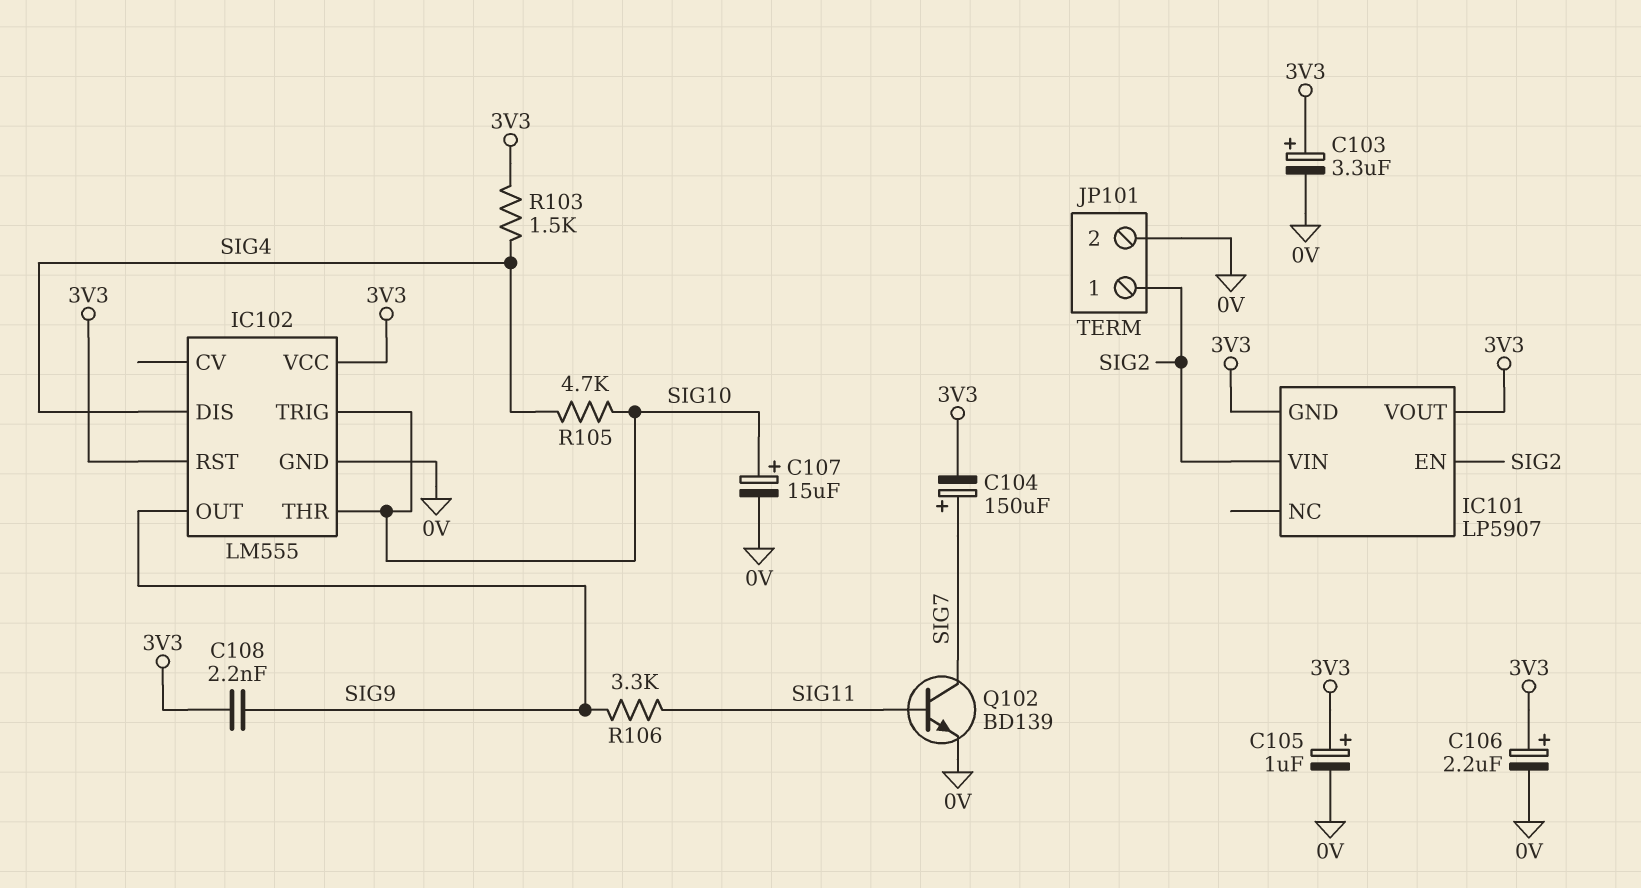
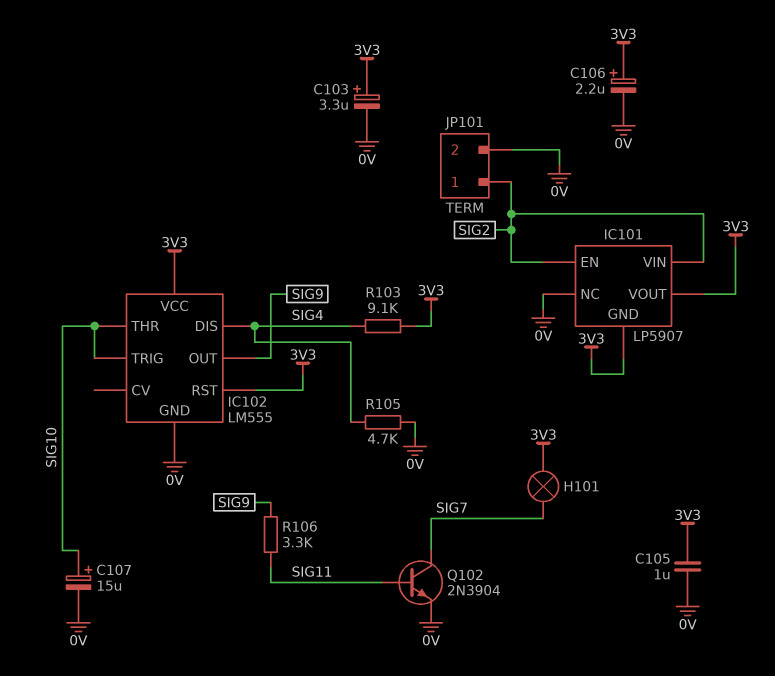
C104: 150uF (plus SIG7, minus 3V3) -> none
C105: 1uF (plus 3V3, minus 0V) -> 1uF (0V, 3V3)
C108: 2.2nF (3V3, SIG9) -> none
H101: none -> lamp (3V3, SIG7)
IC101 pin NC: none -> 0V
Q102: NPN BD139 (B SIG11, C SIG7, E 0V) -> NPN 2N3904 (B SIG11, C SIG7, E 0V)
R103: 1.5k (3V3, SIG4) -> 9.1k (3V3, SIG4)
R105: 4.7k (SIG4, SIG10) -> 4.7k (0V, SIG4)

